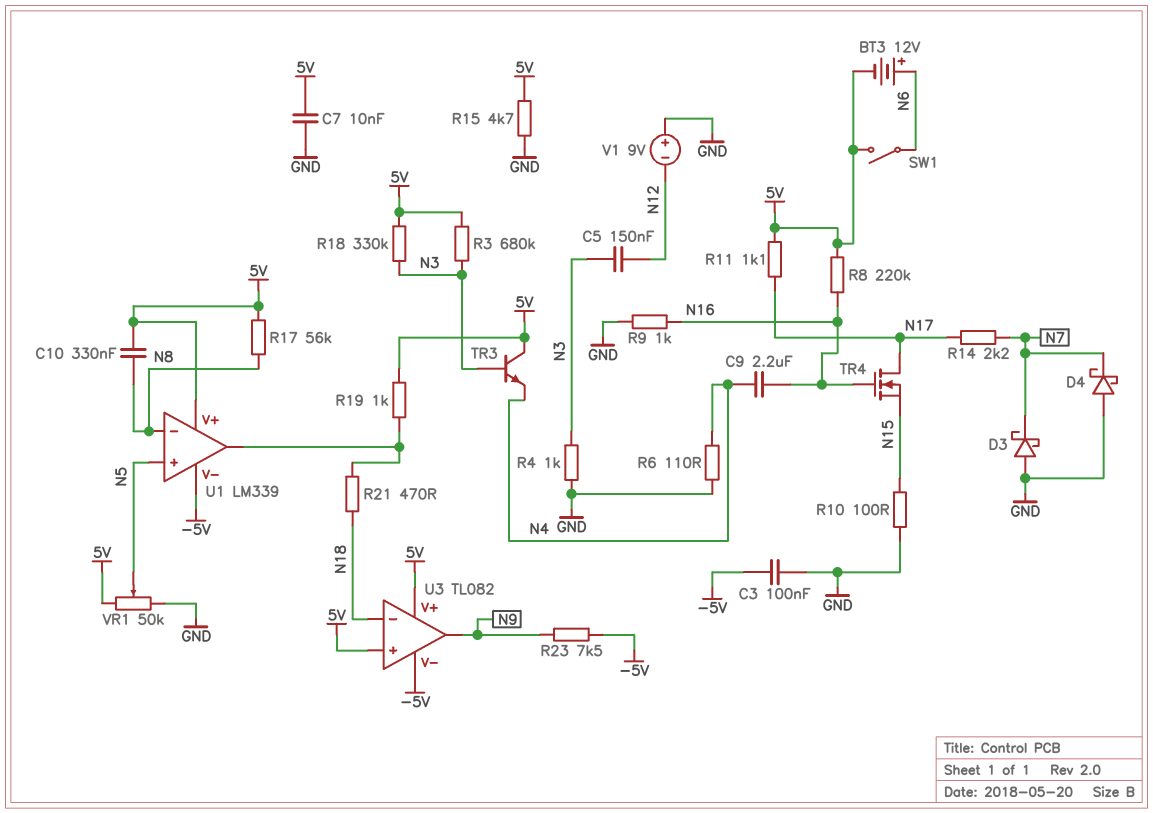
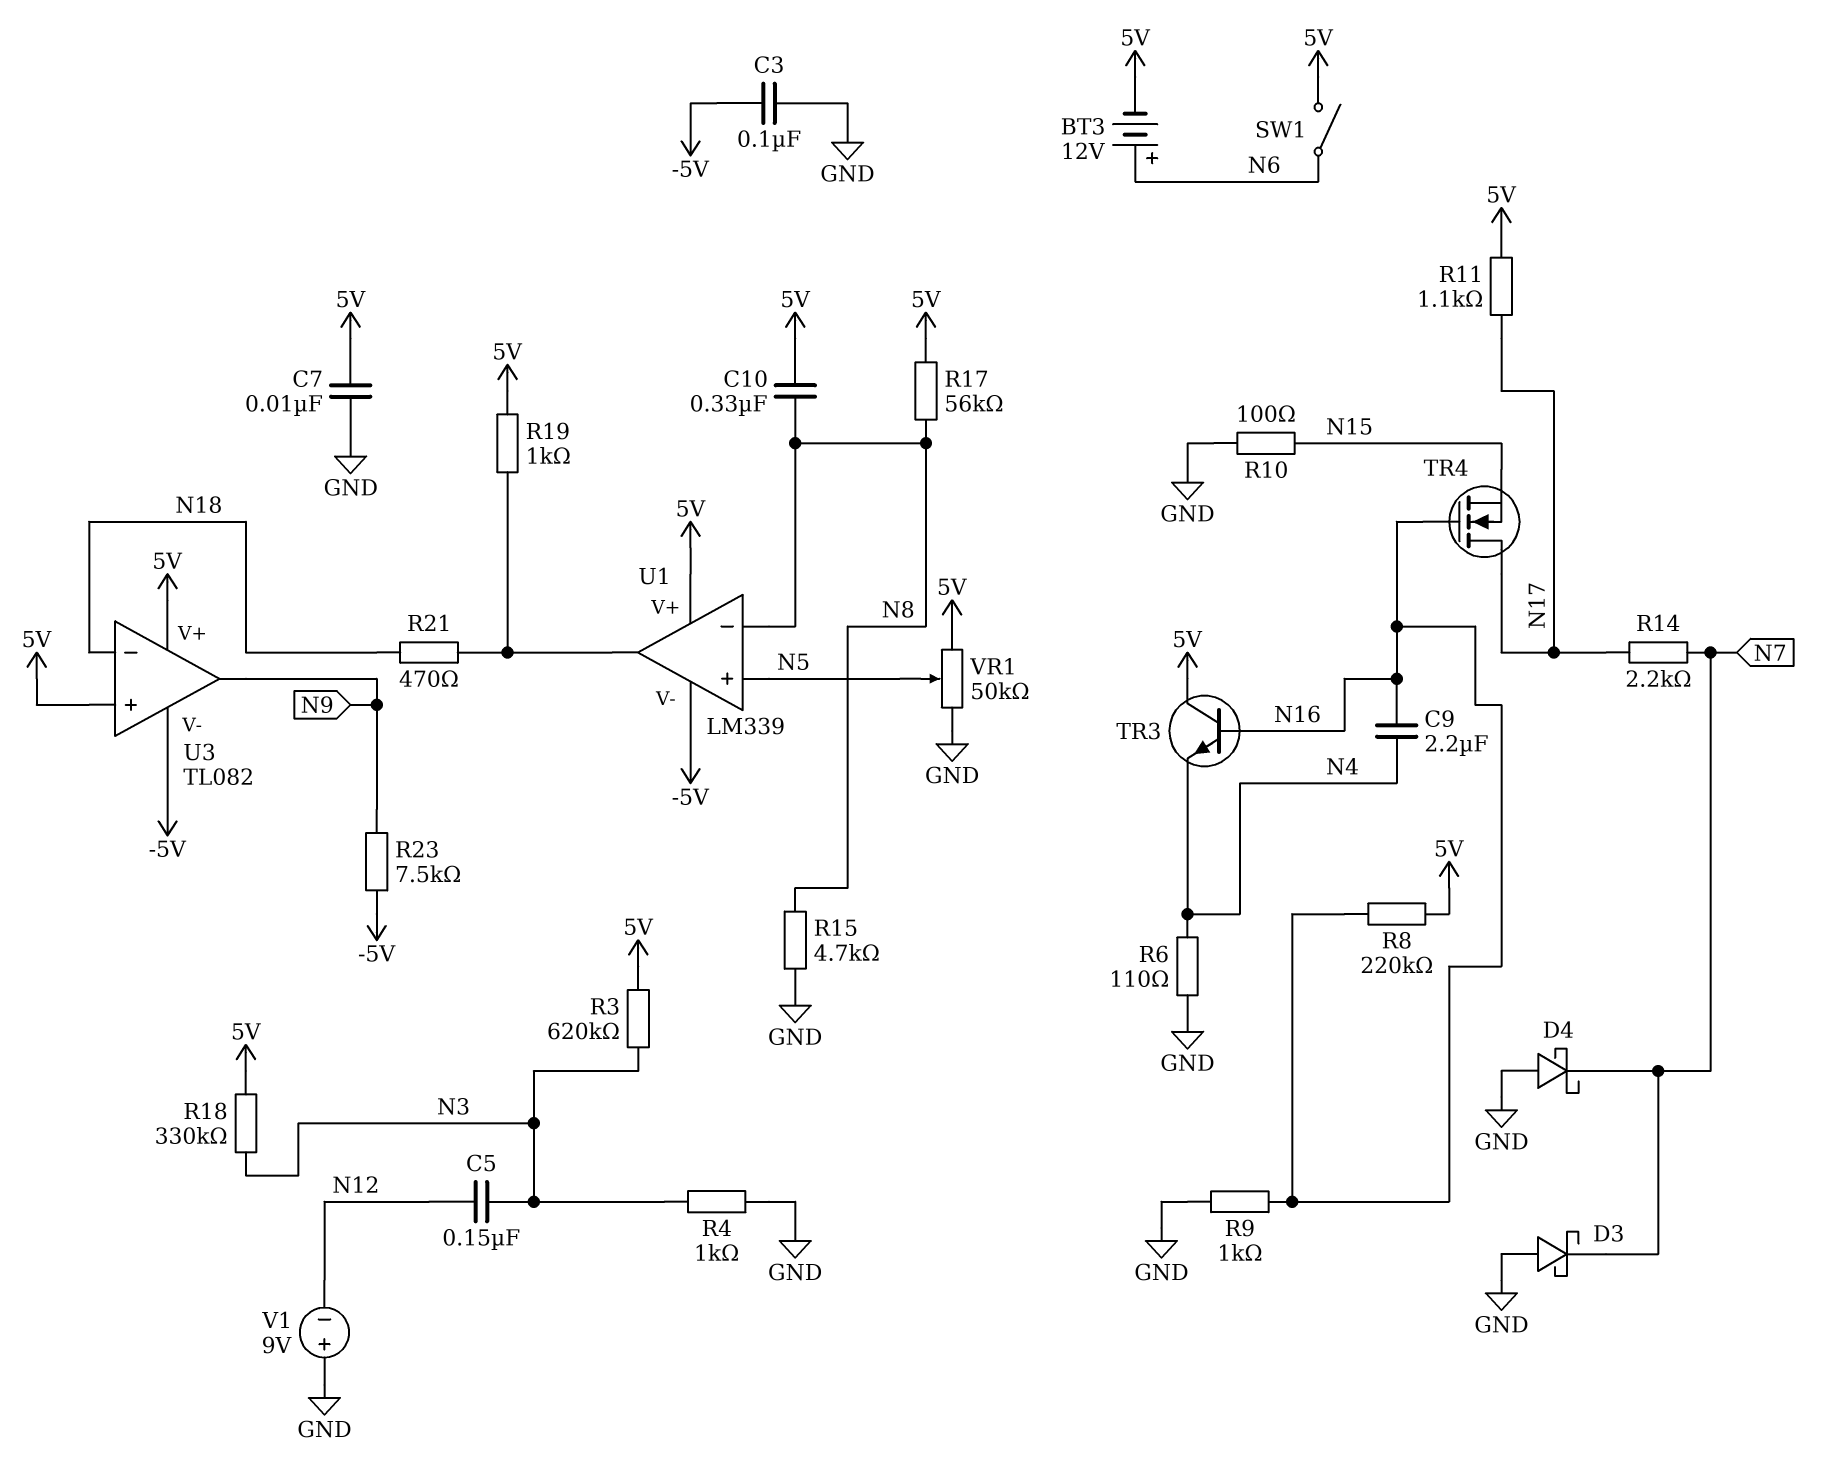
R3: 680k (5V, N3) -> 620k (5V, N3)
R15: 4.7k (5V, GND) -> 4.7k (GND, N8)
TR3: NPN (B N3, C 5V, E N4) -> NPN (B N16, C 5V, E N4)

